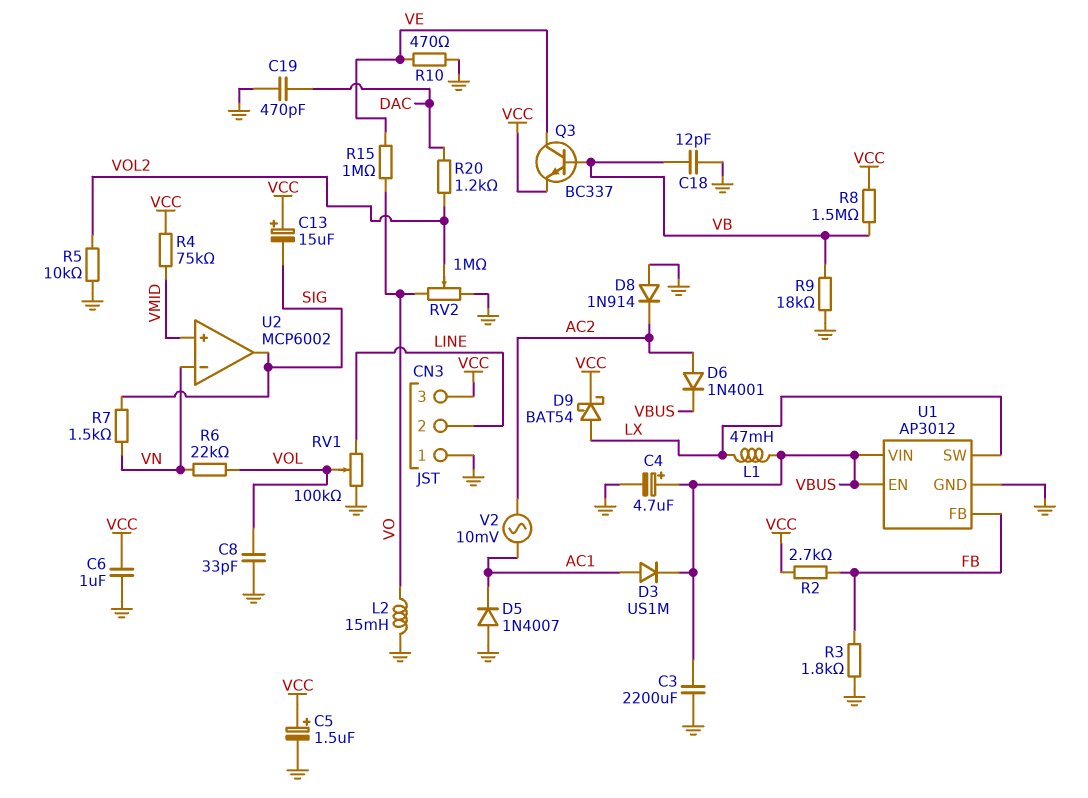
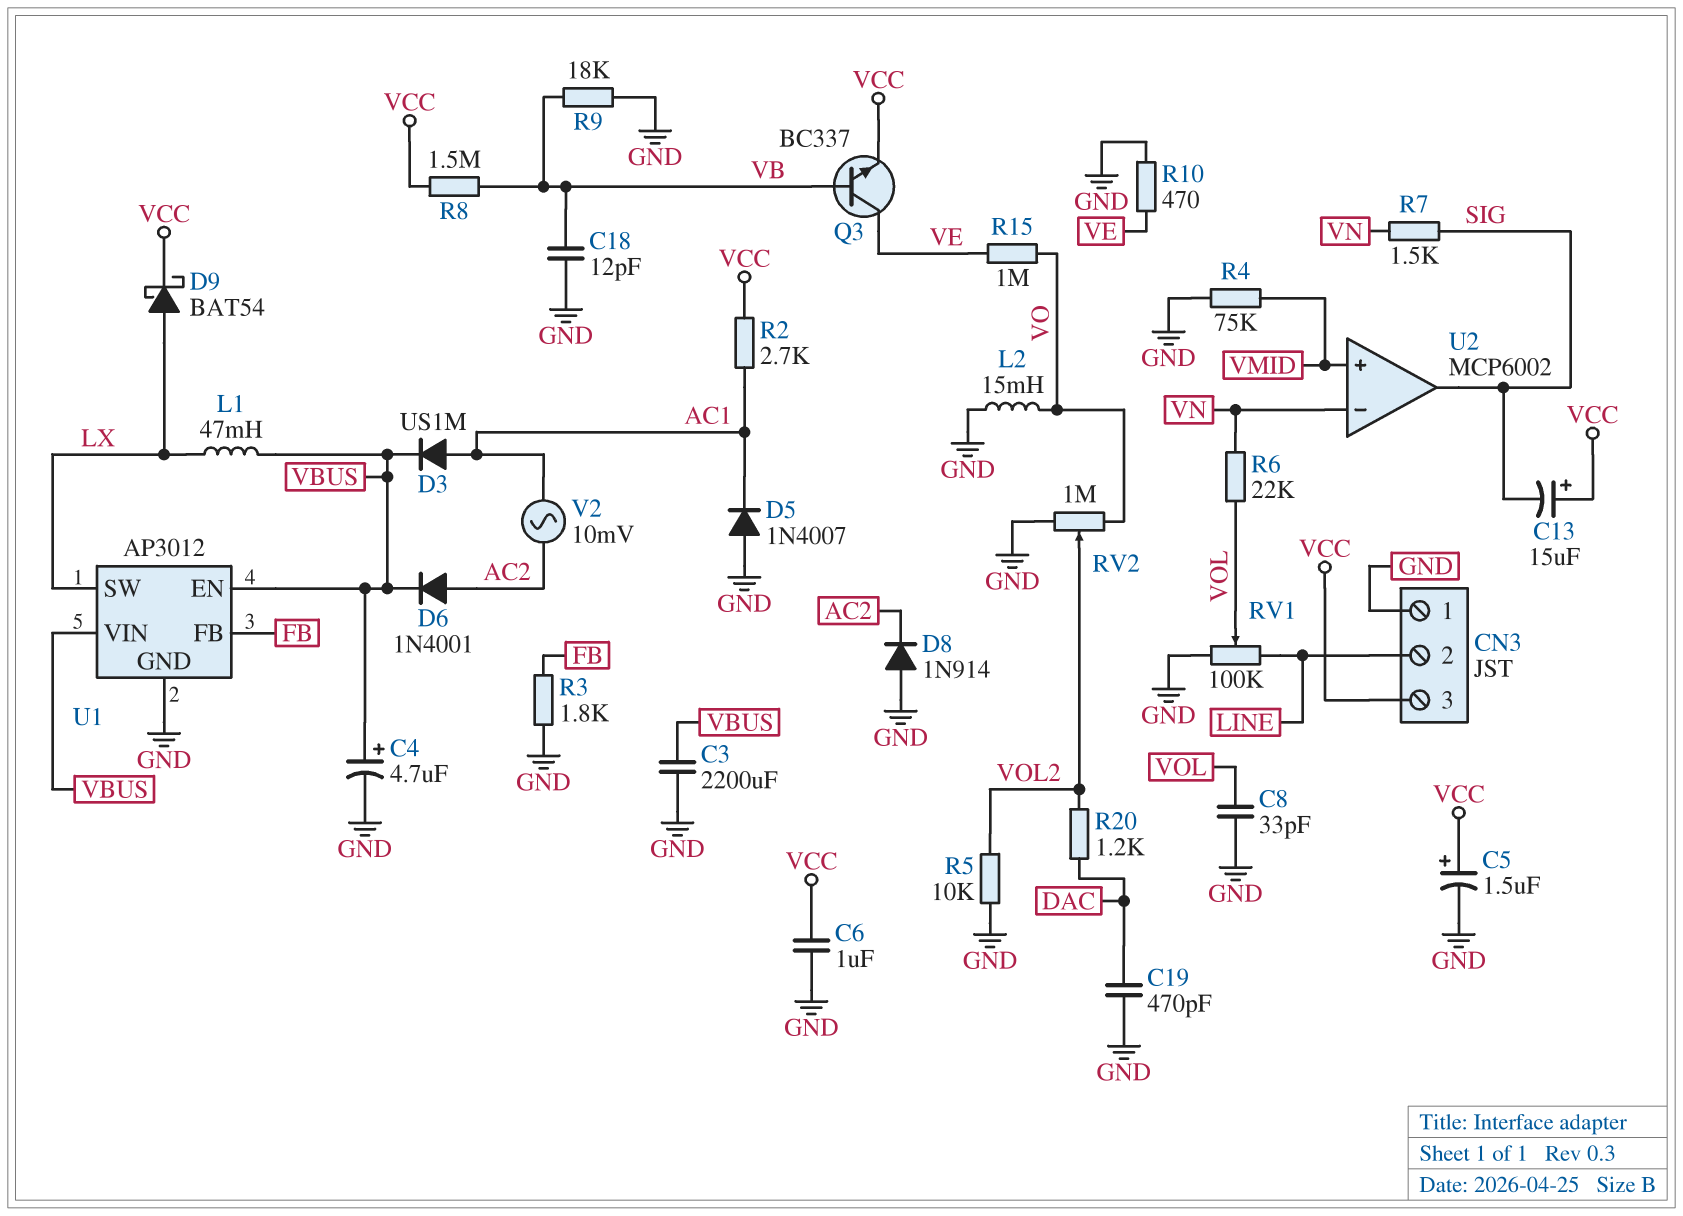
R2: 2.7k (FB, VCC) -> 2.7k (AC1, VCC)
R4: 75k (VCC, VMID) -> 75k (GND, VMID)

